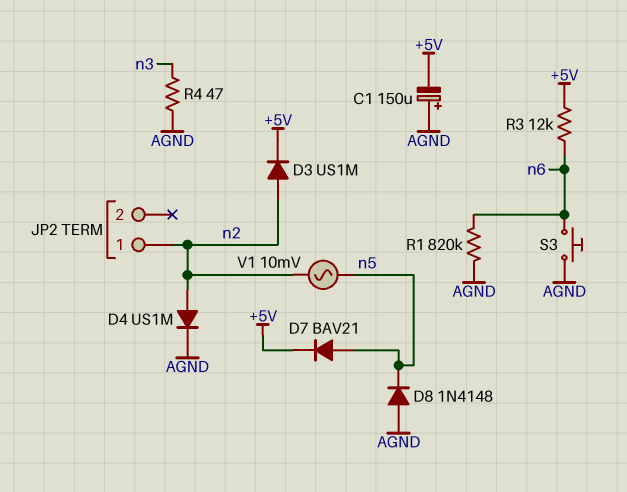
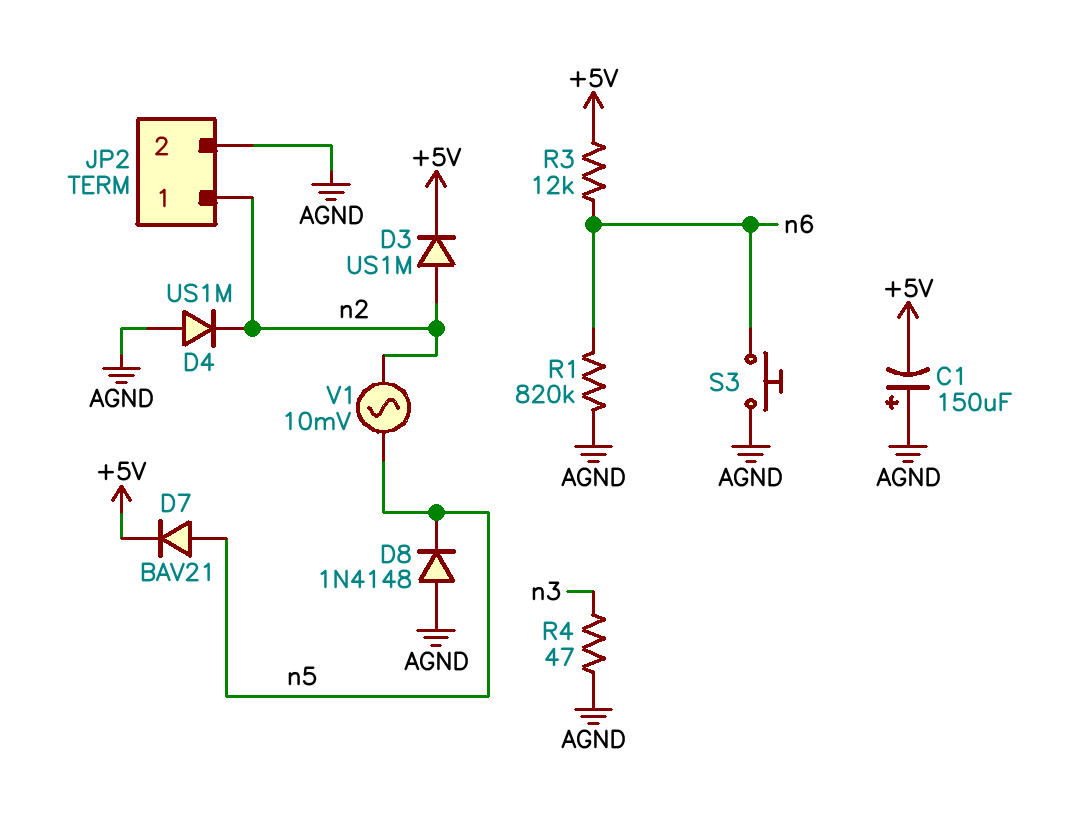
D4: diode US1M (A n2, K AGND) -> diode US1M (A AGND, K n2)
JP2 pin 2: none -> AGND

